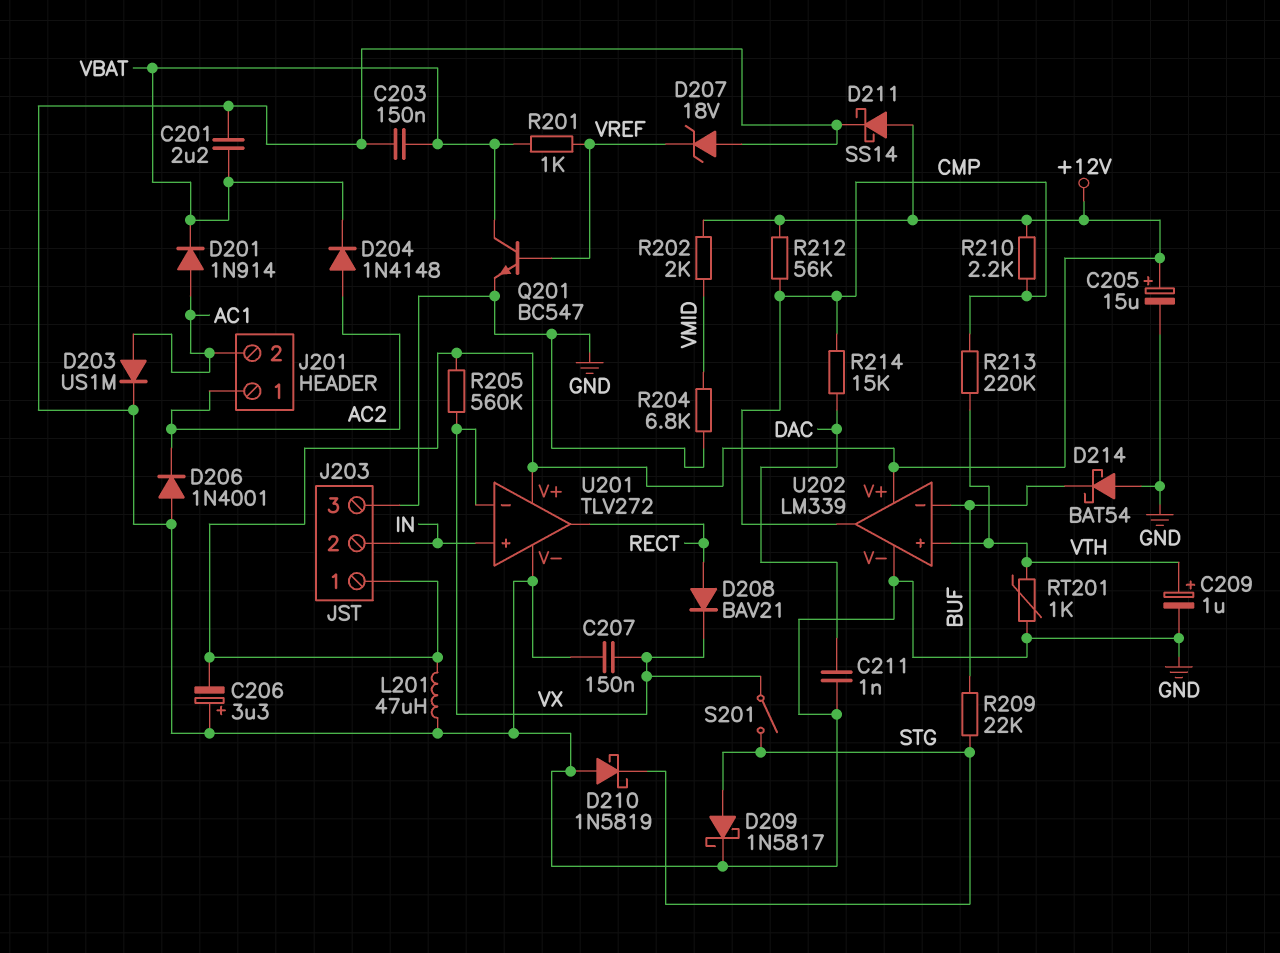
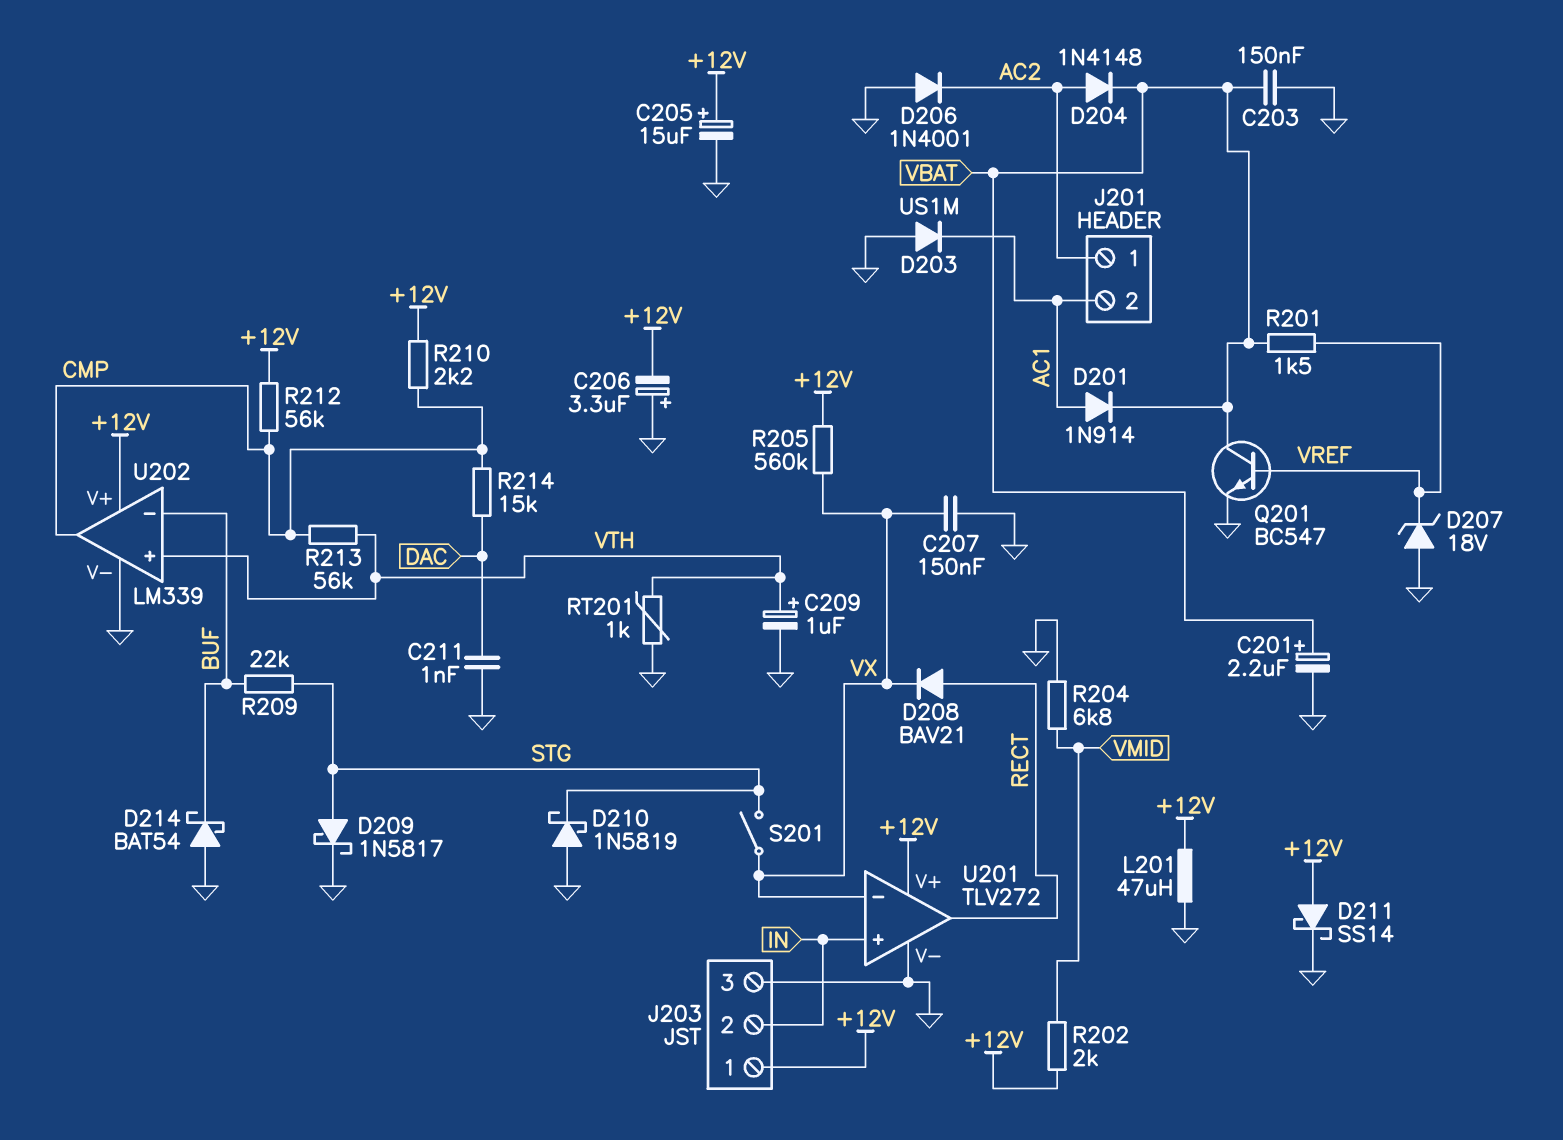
C201: 2.2uF (GND, VBAT) -> 2.2uF (plus VBAT, minus GND)
D203: diode US1M (A AC1, K GND) -> diode US1M (A GND, K AC1)
R201: 1k (VBAT, VREF) -> 1.5k (VBAT, VREF)
R213: 220k (CMP, VTH) -> 56k (CMP, VTH)

